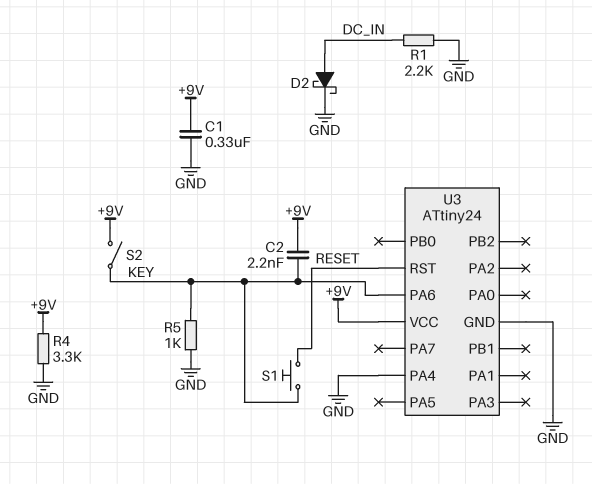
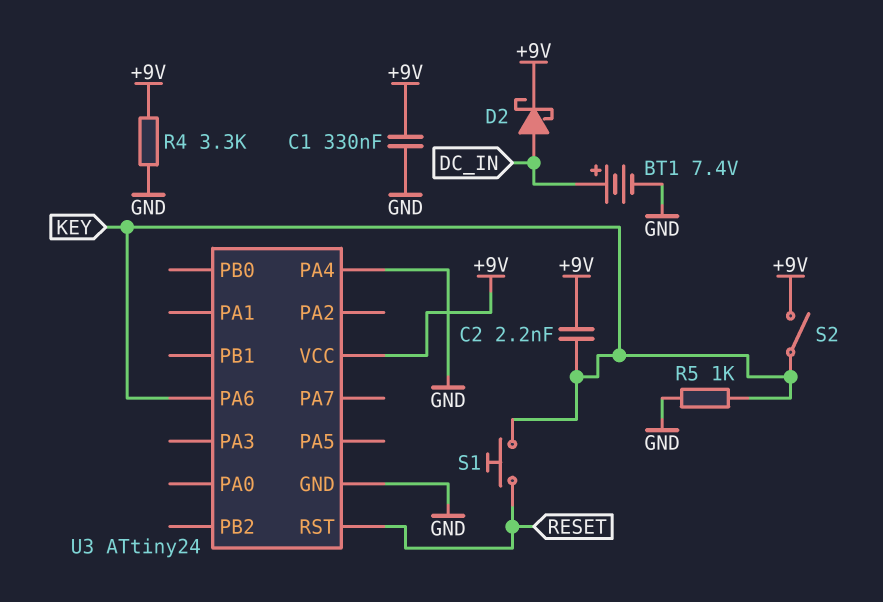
BT1: none -> 7.4V (plus DC_IN, minus GND)
D2: schottky (A DC_IN, K GND) -> schottky (A DC_IN, K +9V)
R1: 2.2k (DC_IN, GND) -> none

